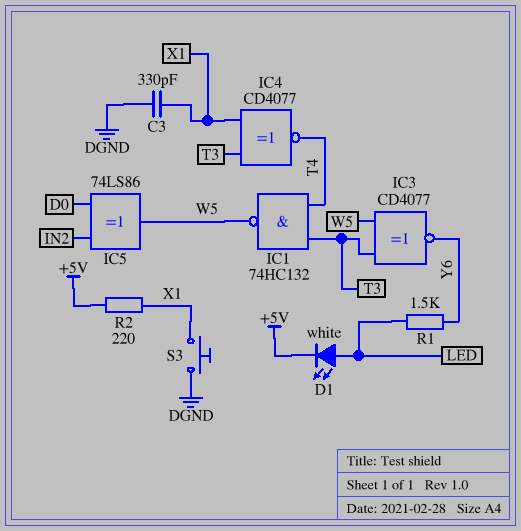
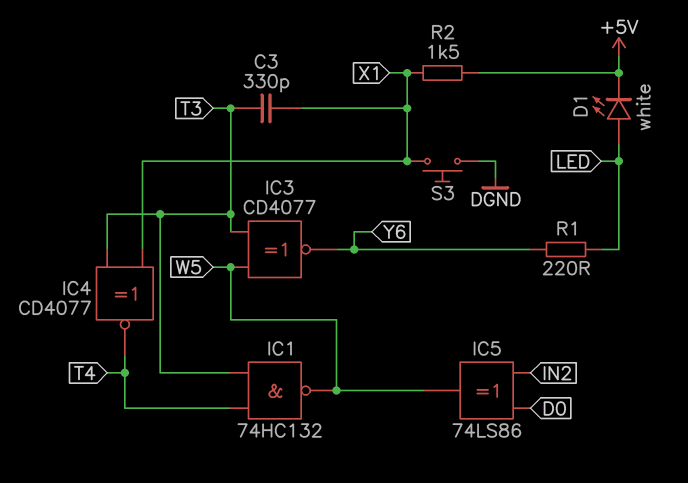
C3: 330pF (DGND, X1) -> 330pF (T3, X1)
R1: 1.5k (LED, Y6) -> 220 (LED, Y6)
R2: 220 (+5V, X1) -> 1.5k (+5V, X1)

